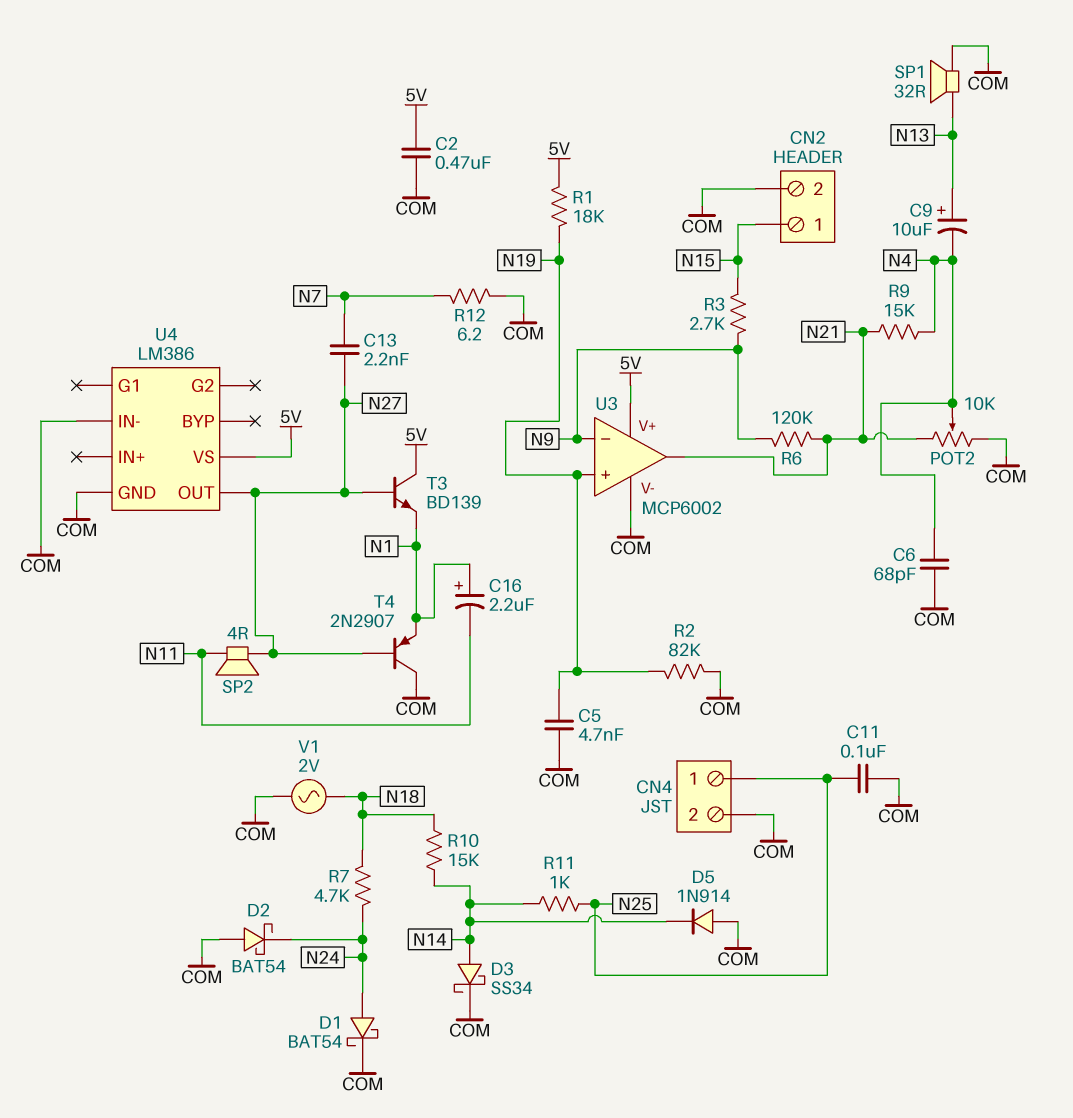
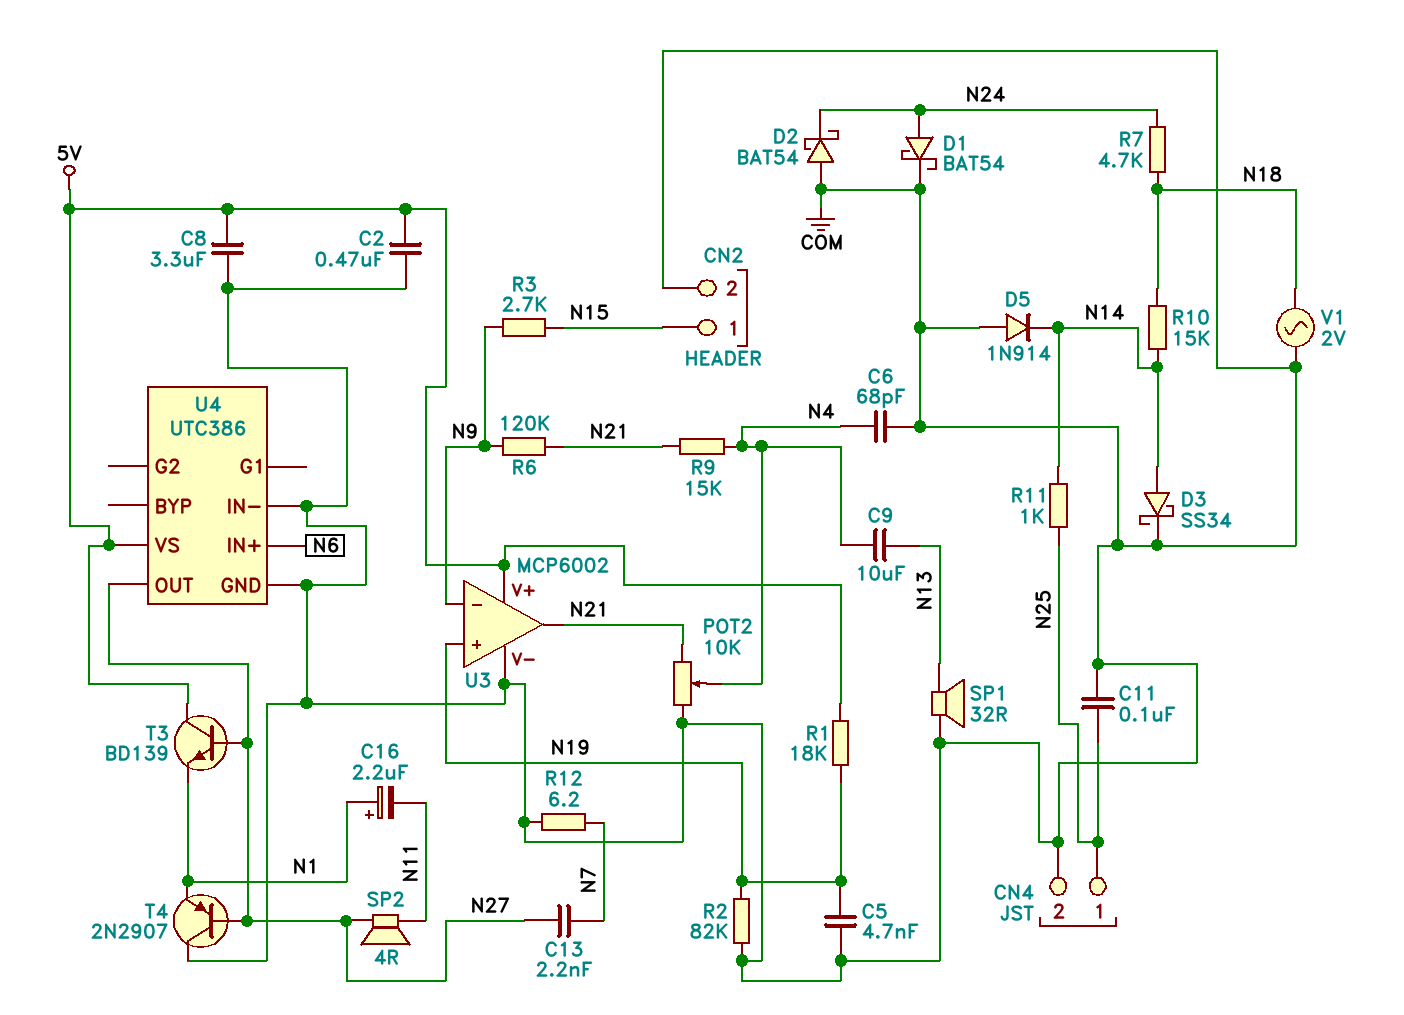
C8: none -> 3.3uF (5V, COM)
C9: 10uF (plus N13, minus N4) -> 10uF (N4, N13)
U4: LM386 -> UTC386
U4 pin IN+: none -> N6

